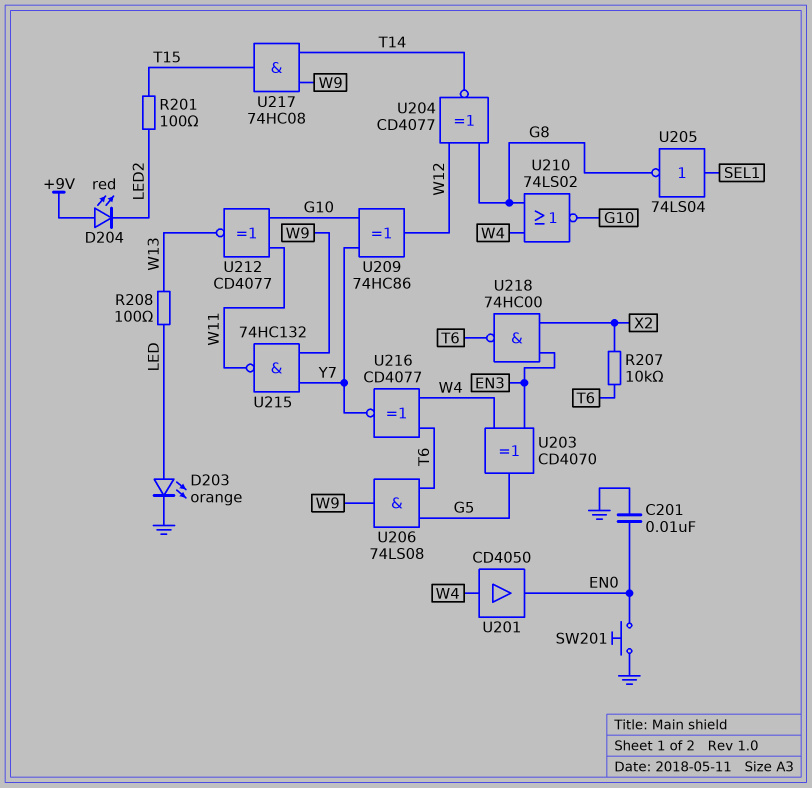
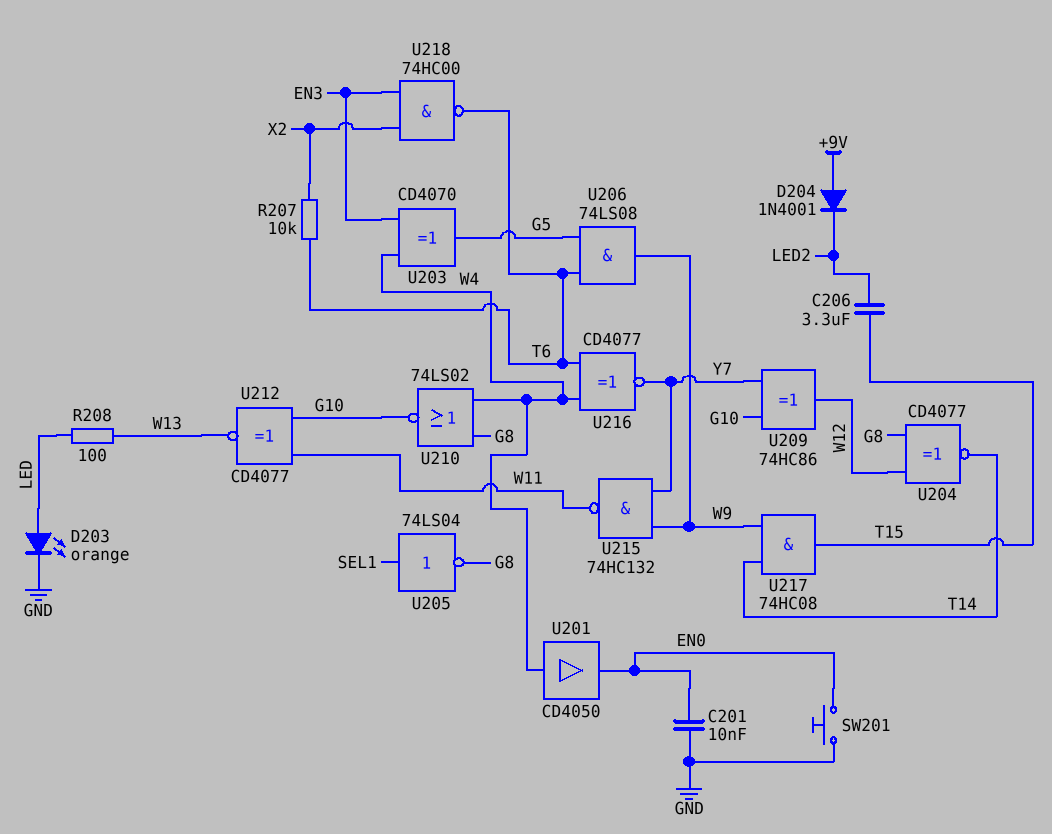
C206: none -> 3.3uF (LED2, T15)
D204: LED red (A +9V, K LED2) -> diode 1N4001 (A +9V, K LED2)
R201: 100 (LED2, T15) -> none

